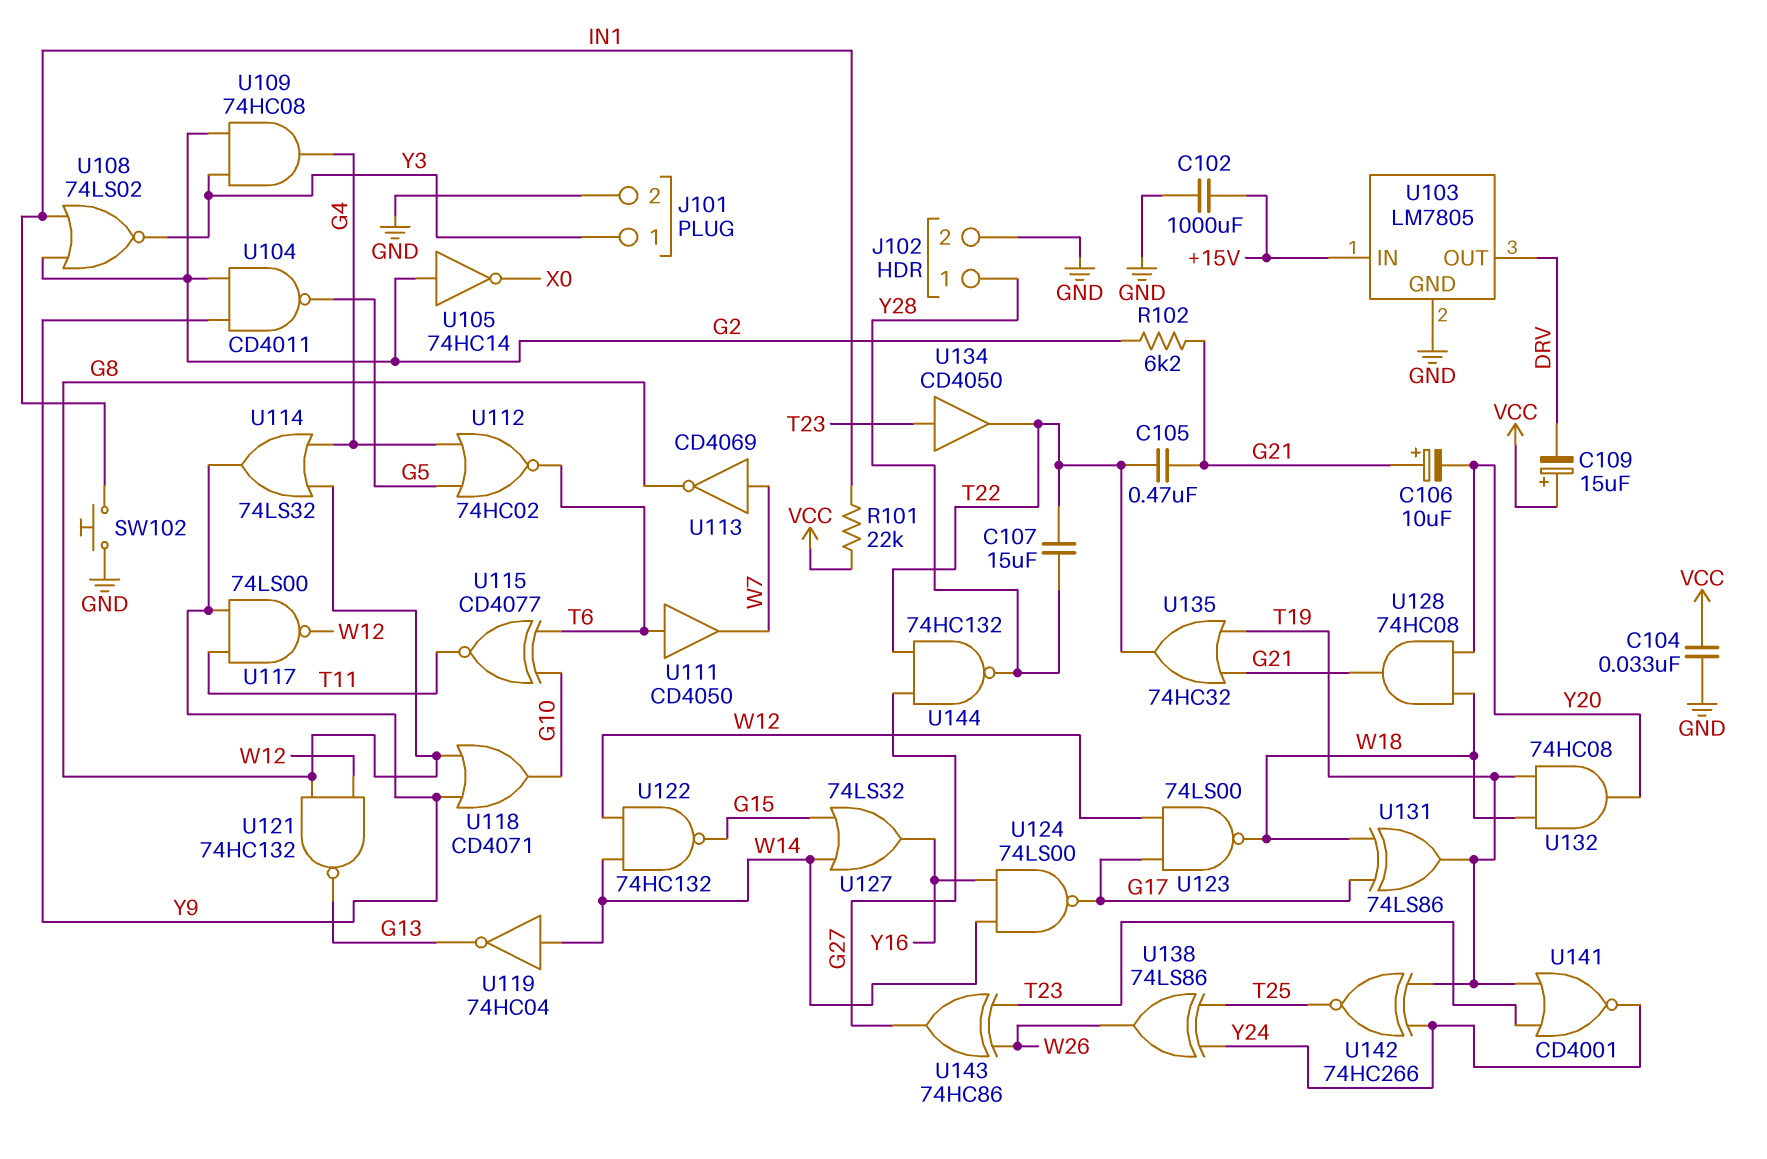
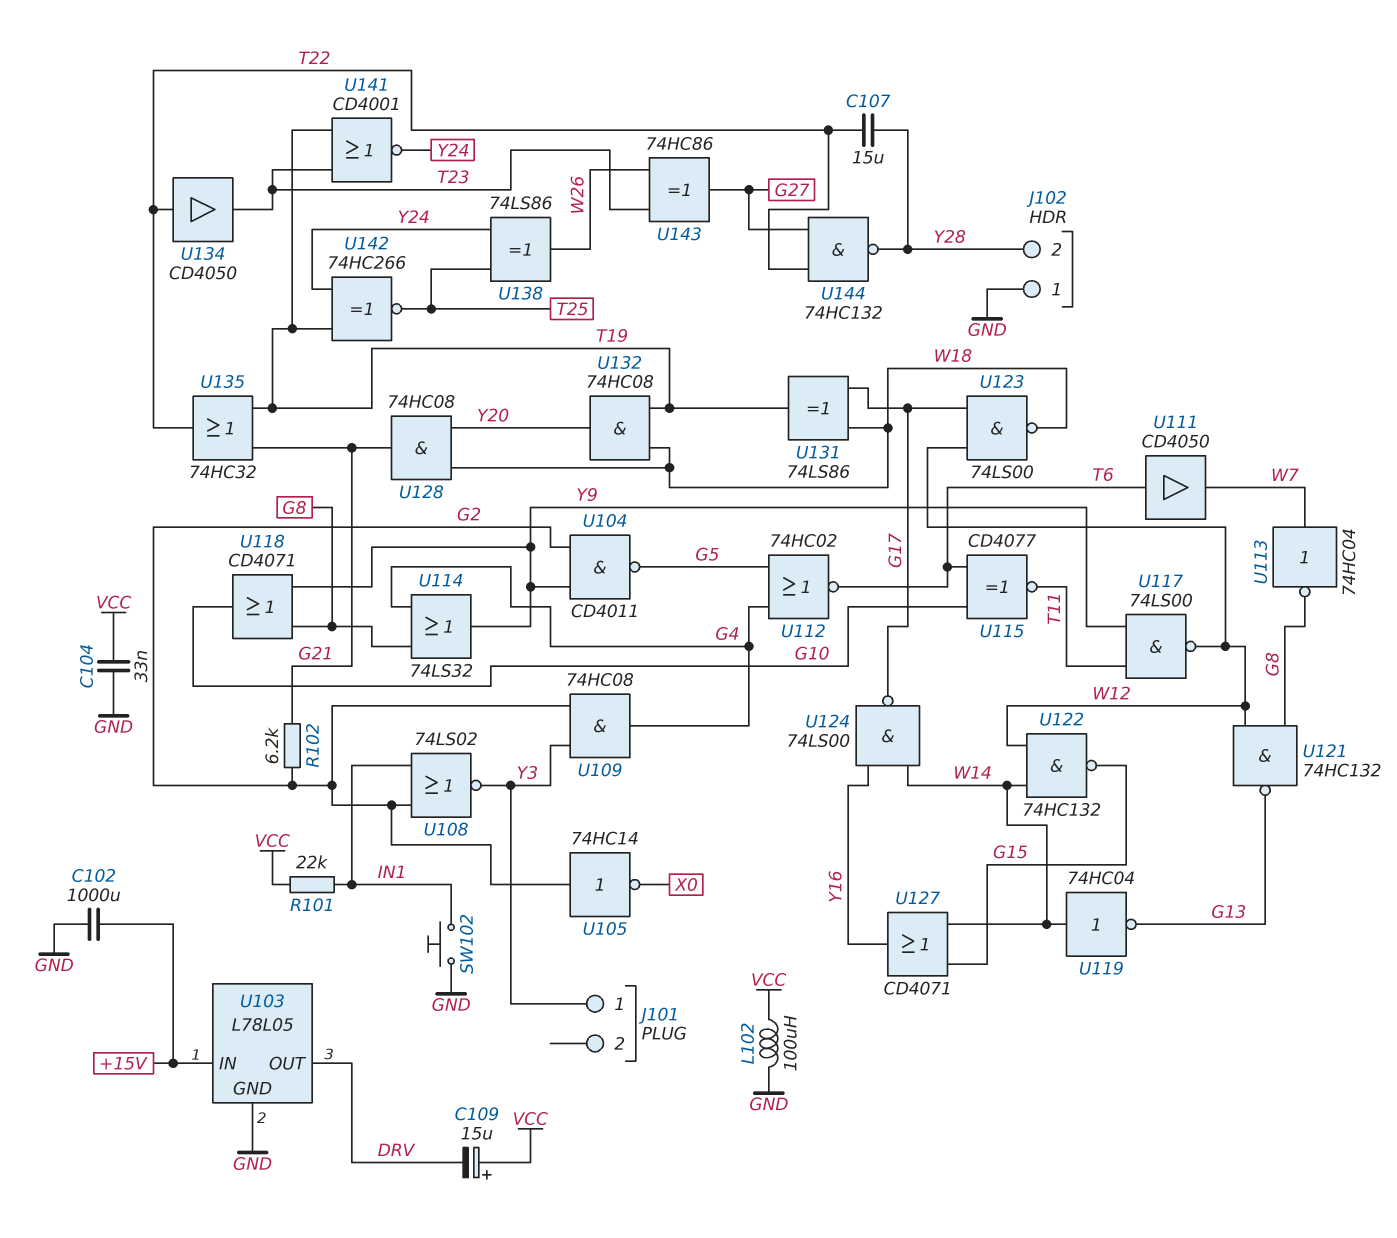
C105: 470nF (G21, T22) -> none
C106: 10uF (plus G21, minus Y20) -> none
J101 pin 2: GND -> none
J102 pin 1: Y28 -> GND
J102 pin 2: GND -> Y28
L102: none -> 100uH (GND, VCC)
U103: LM7805 -> L78L05
U113: NOT CD4069 (in W7, out G8) -> NOT 74HC04 (in W7, out G8)
U127: OR 74LS32 (in G15, in W14, out Y16) -> OR CD4071 (in G15, in W14, out Y16)
U134: buffer CD4050 (in T23, out T22) -> buffer CD4050 (in T22, out T23)

